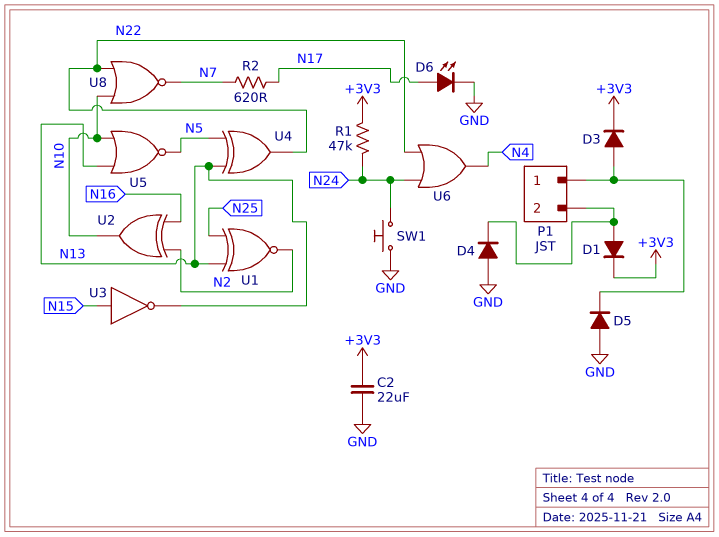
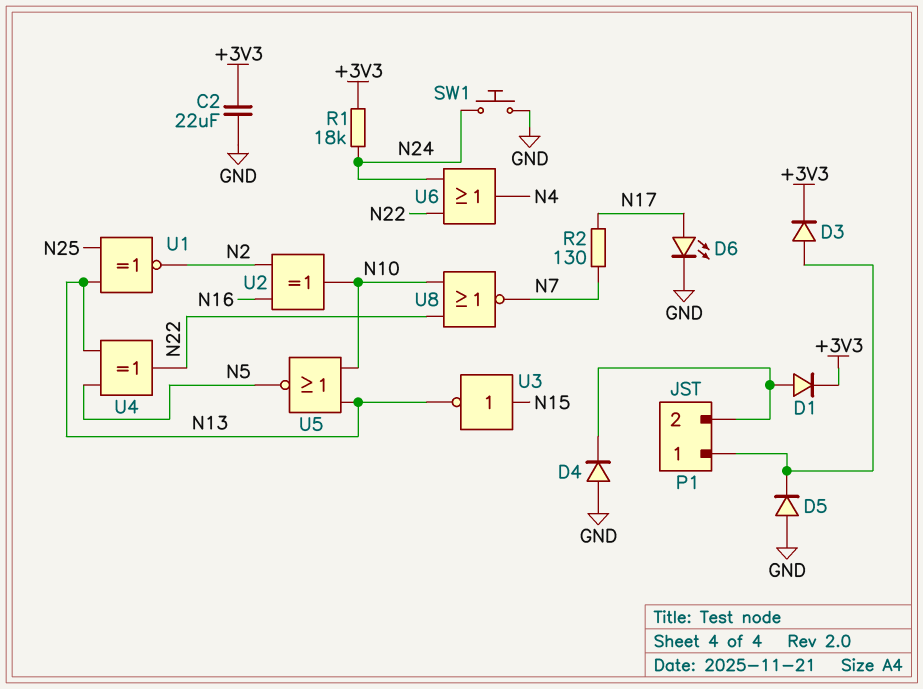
R1: 47k (+3V3, N24) -> 18k (+3V3, N24)
R2: 620 (N7, N17) -> 130 (N7, N17)

